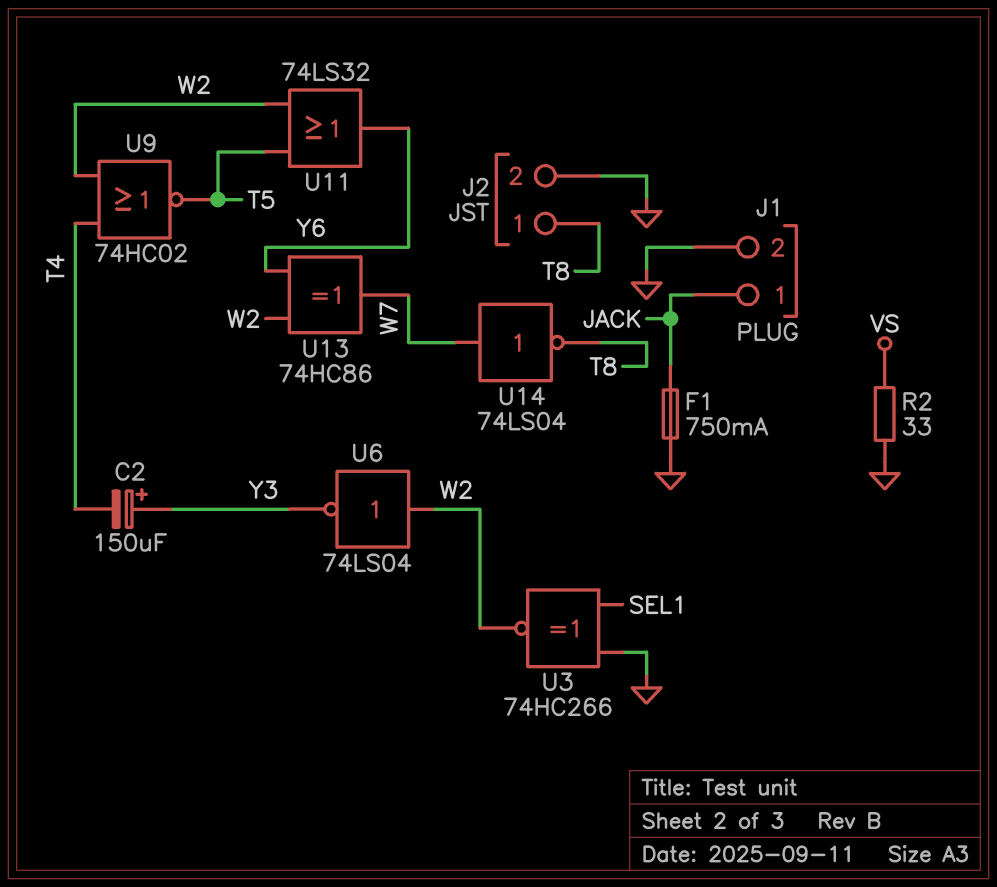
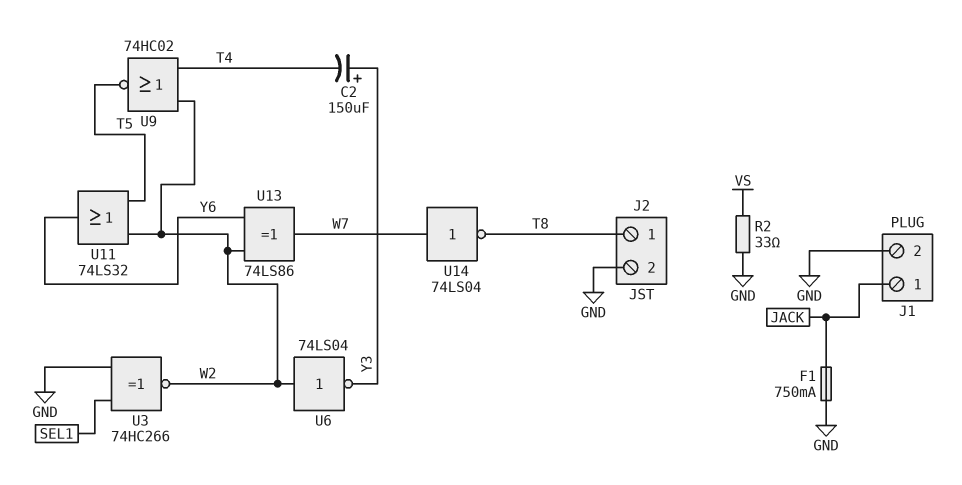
U13: XOR 74HC86 (in W2, in Y6, out W7) -> XOR 74LS86 (in W2, in Y6, out W7)

